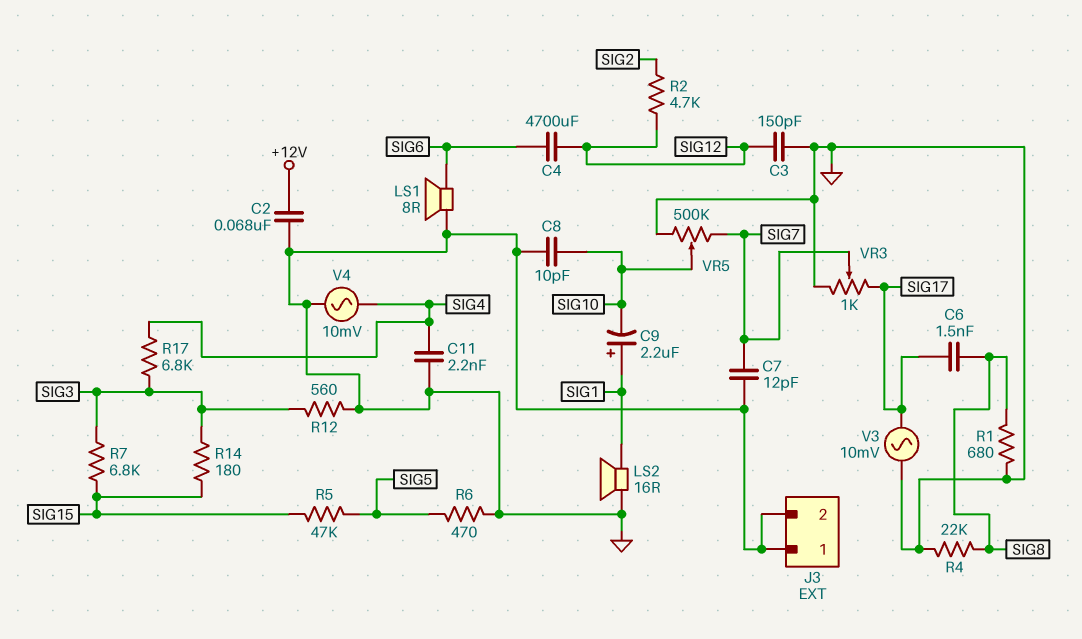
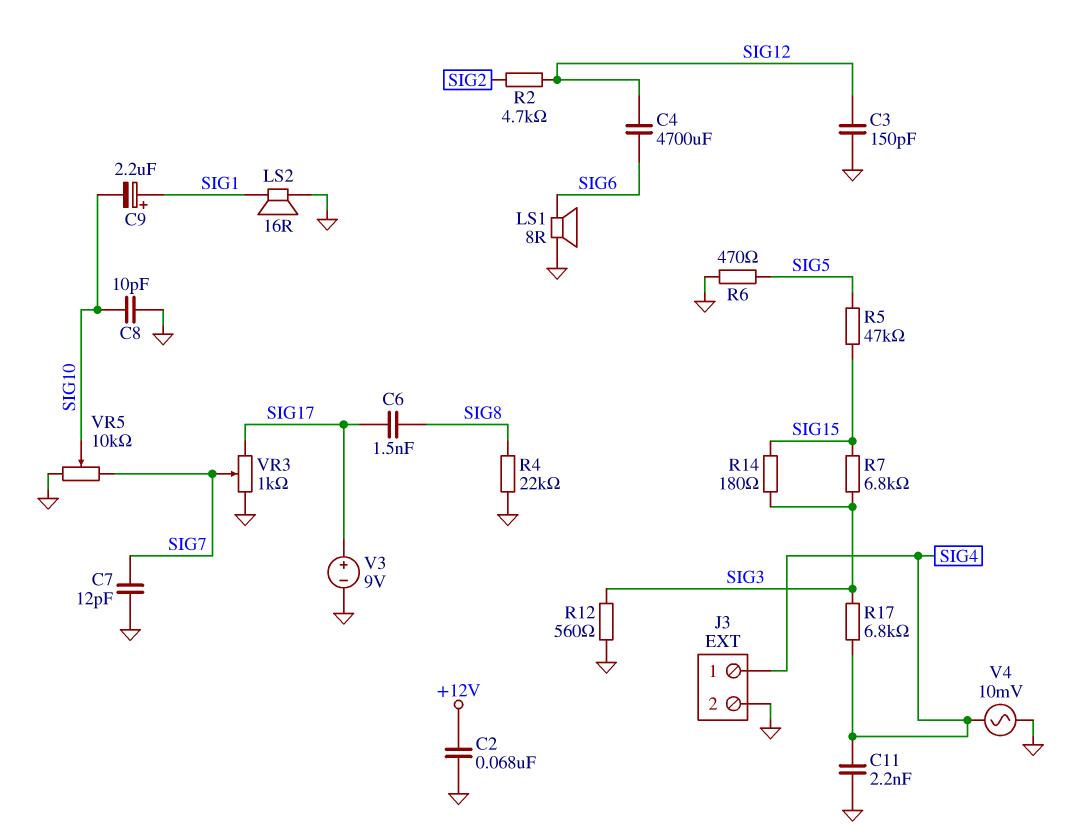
J3 pin 1: GND -> SIG4
R1: 680 (GND, SIG8) -> none
V3: AC 10mV (GND, SIG17) -> 9V (plus SIG17, minus GND)
VR5: 500k (GND, SIG7, wiper SIG10) -> 10k (GND, SIG7, wiper SIG10)

